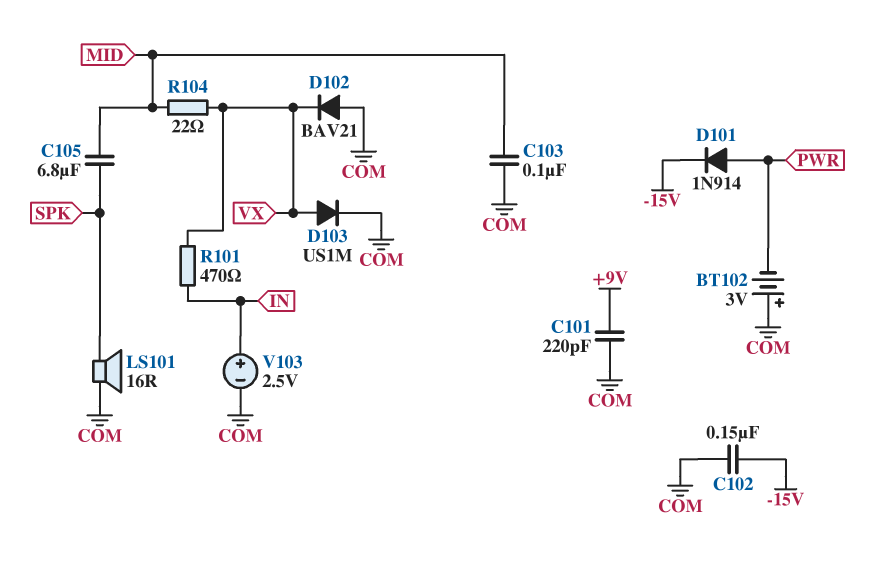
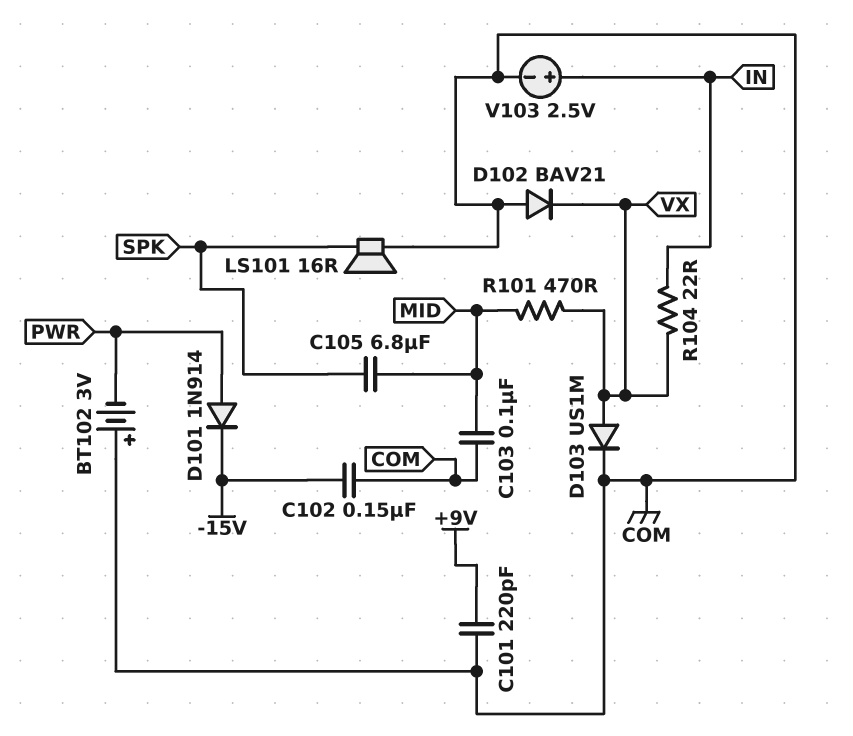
R101: 470 (IN, VX) -> 470 (MID, VX)
R104: 22 (MID, VX) -> 22 (IN, VX)

